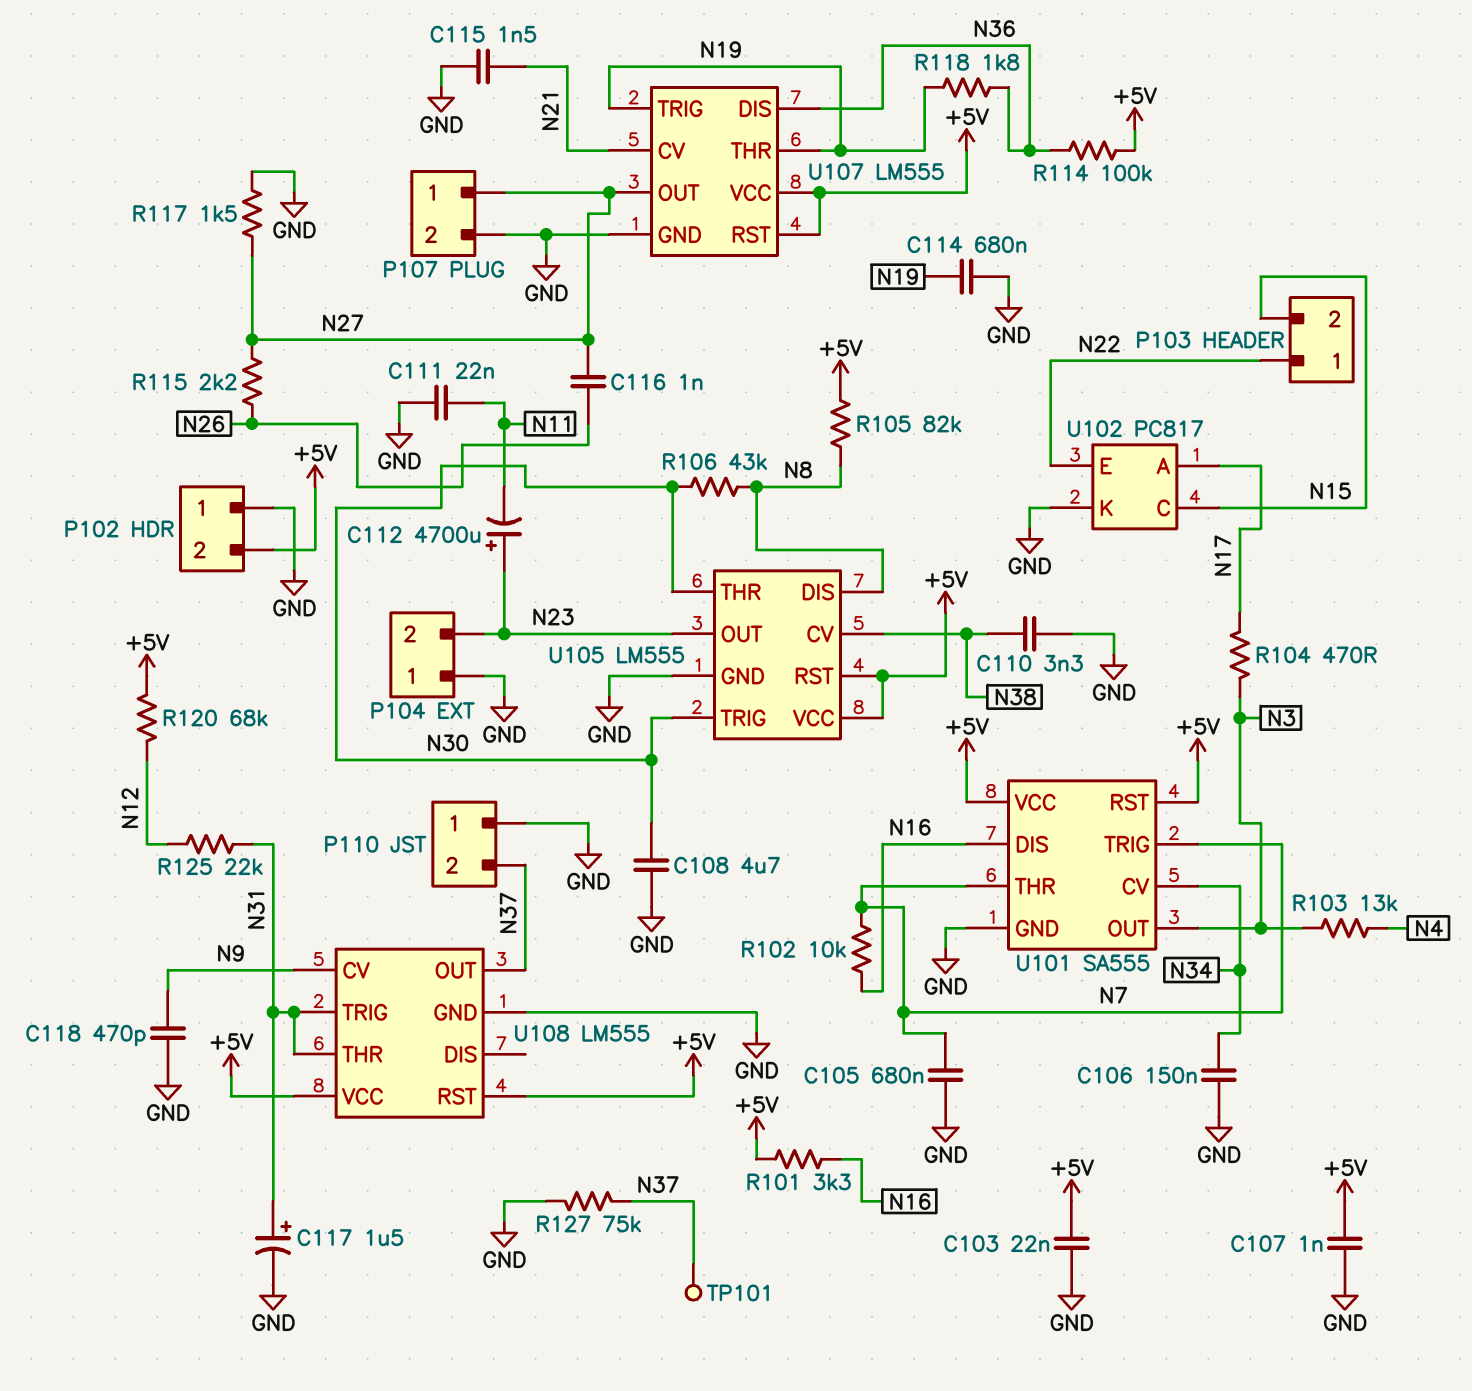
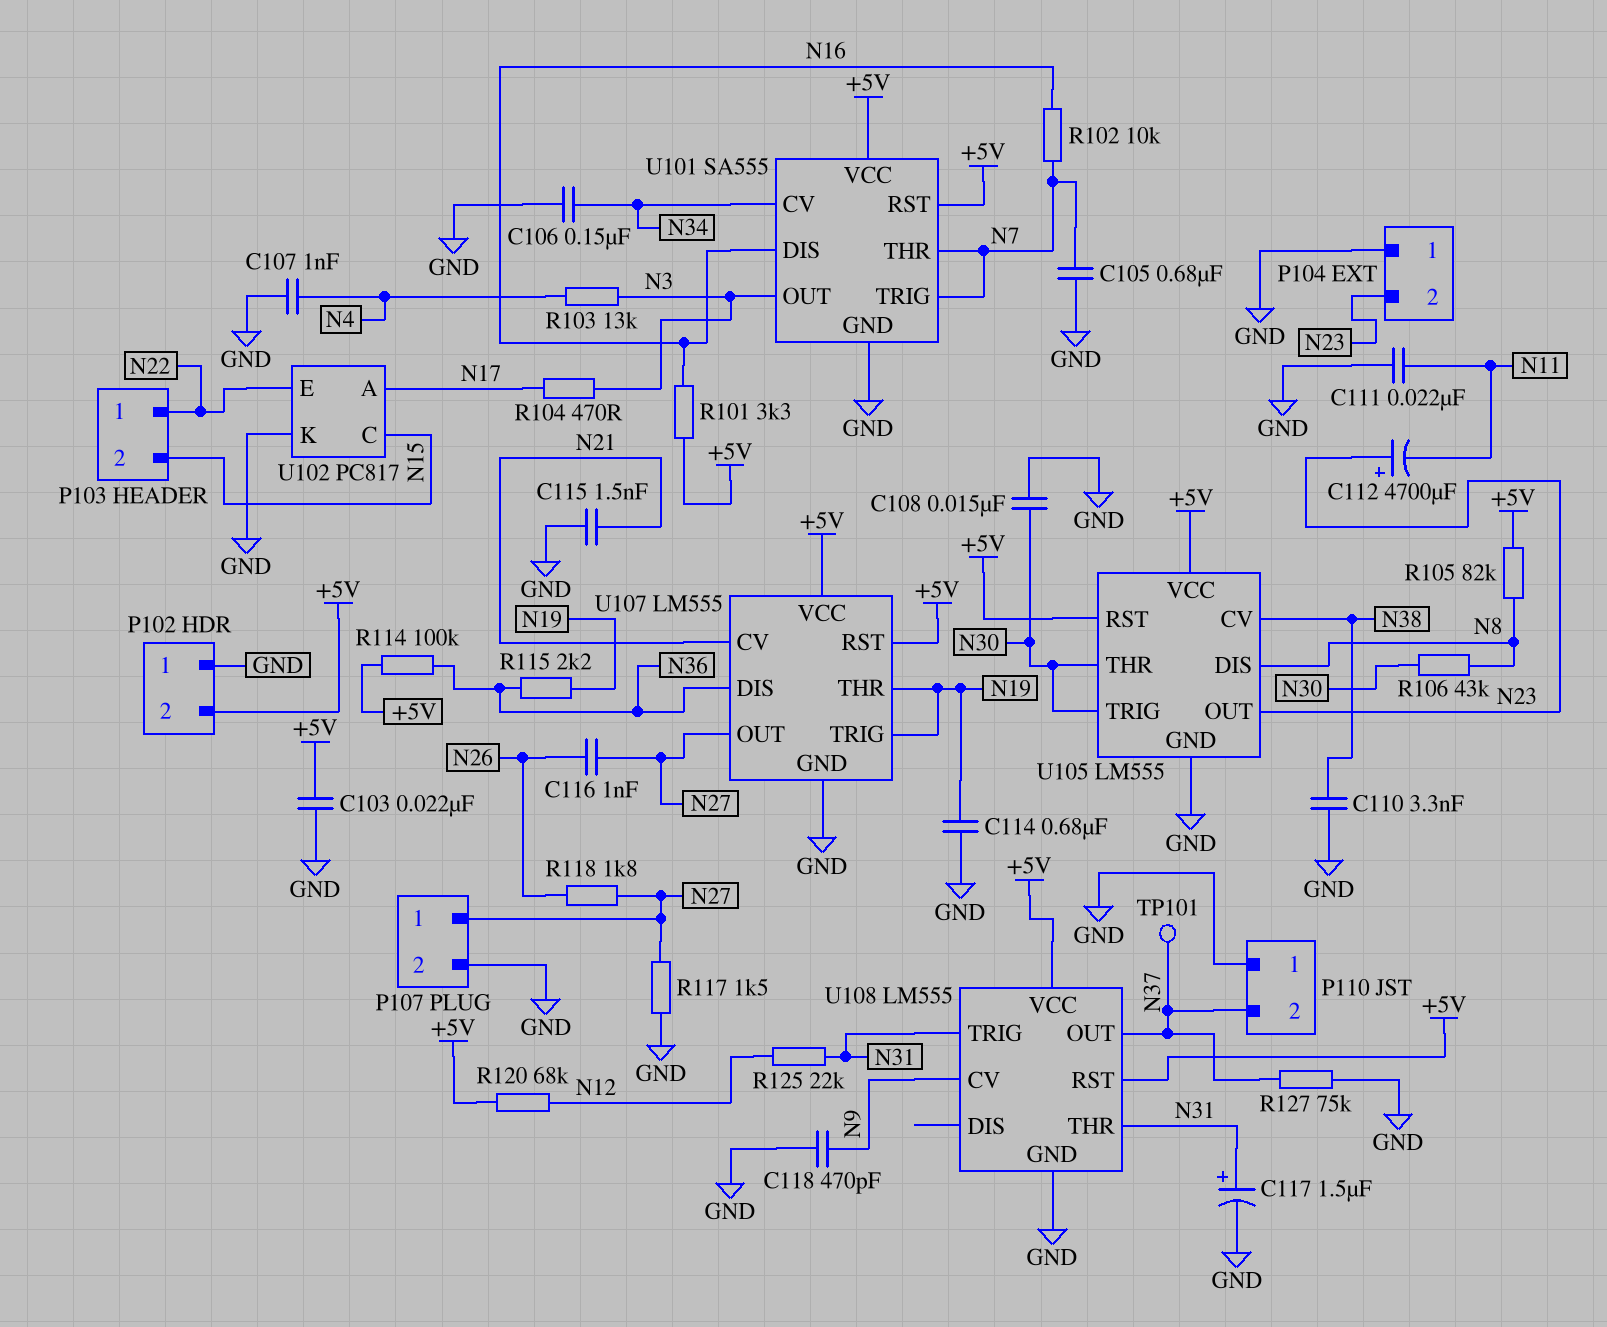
C107: 1nF (+5V, GND) -> 1nF (GND, N4)
C108: 4.7uF (GND, N30) -> 15nF (GND, N30)
R115: 2.2k (N26, N27) -> 2.2k (N19, N36)
R118: 1.8k (N19, N36) -> 1.8k (N26, N27)

